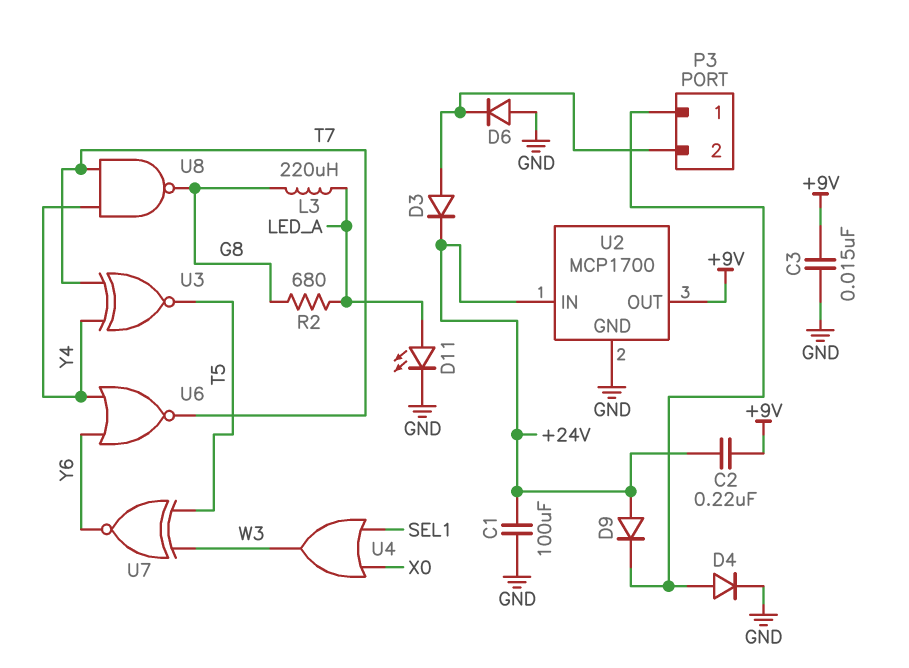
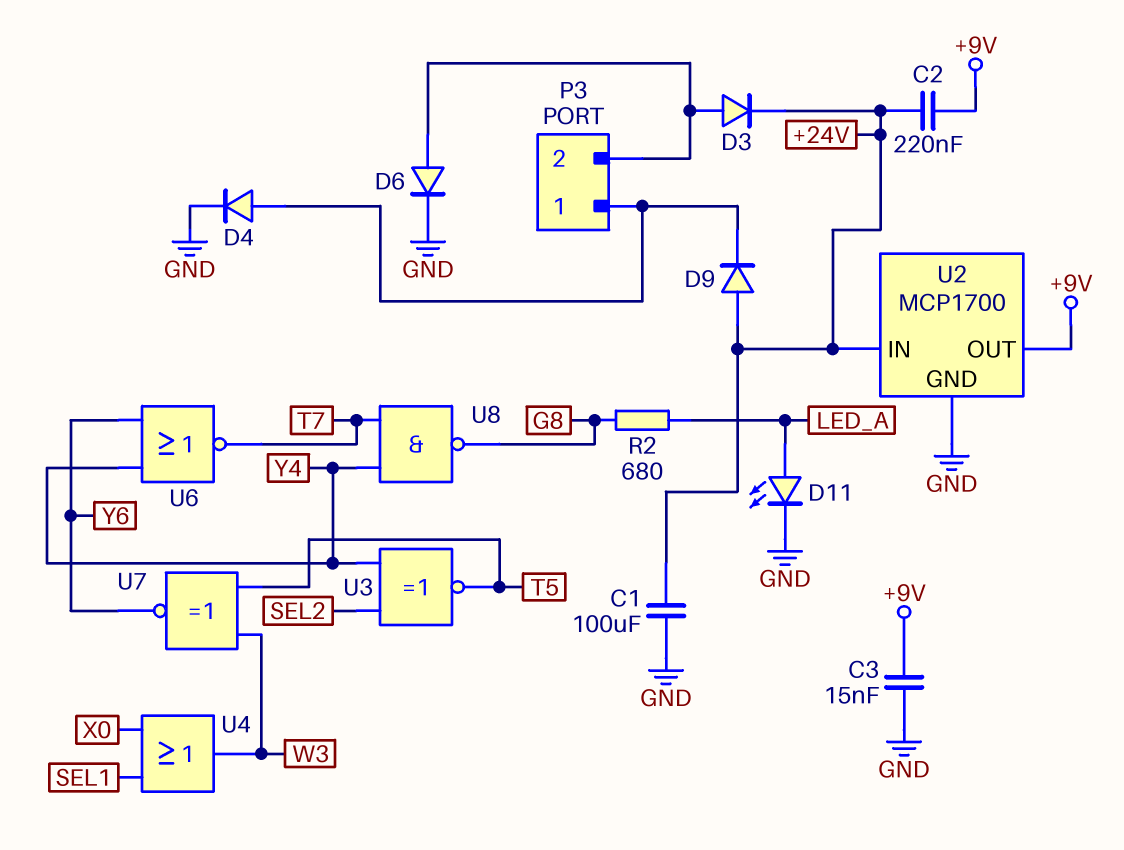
D6: diode (A GND, K P3/2) -> diode (A P3/2, K GND)
L3: 220uH (G8, LED_A) -> none
U3: XNOR (in T7, in Y4, out T5) -> XNOR (in SEL2, in Y4, out T5)

